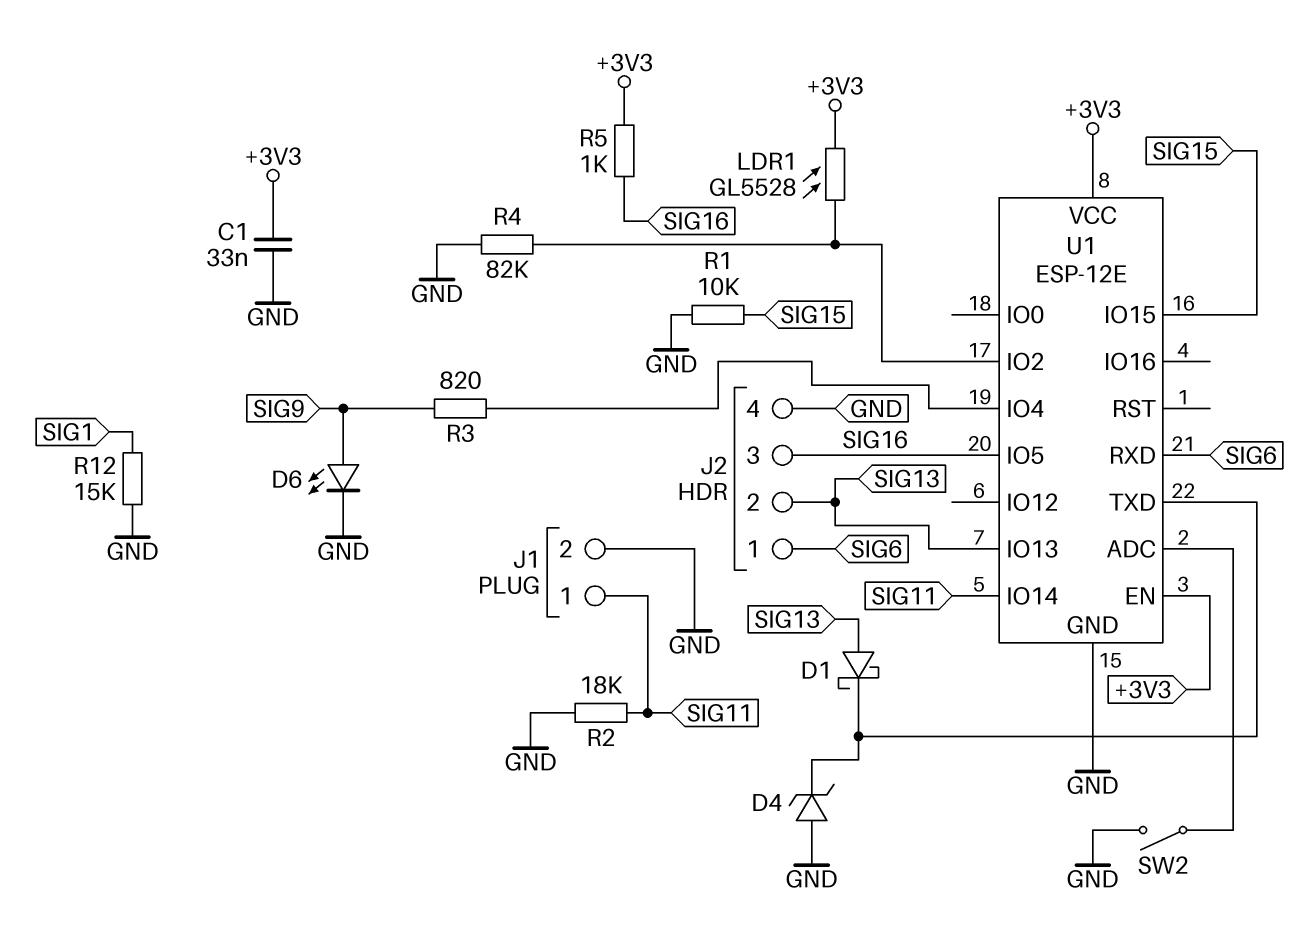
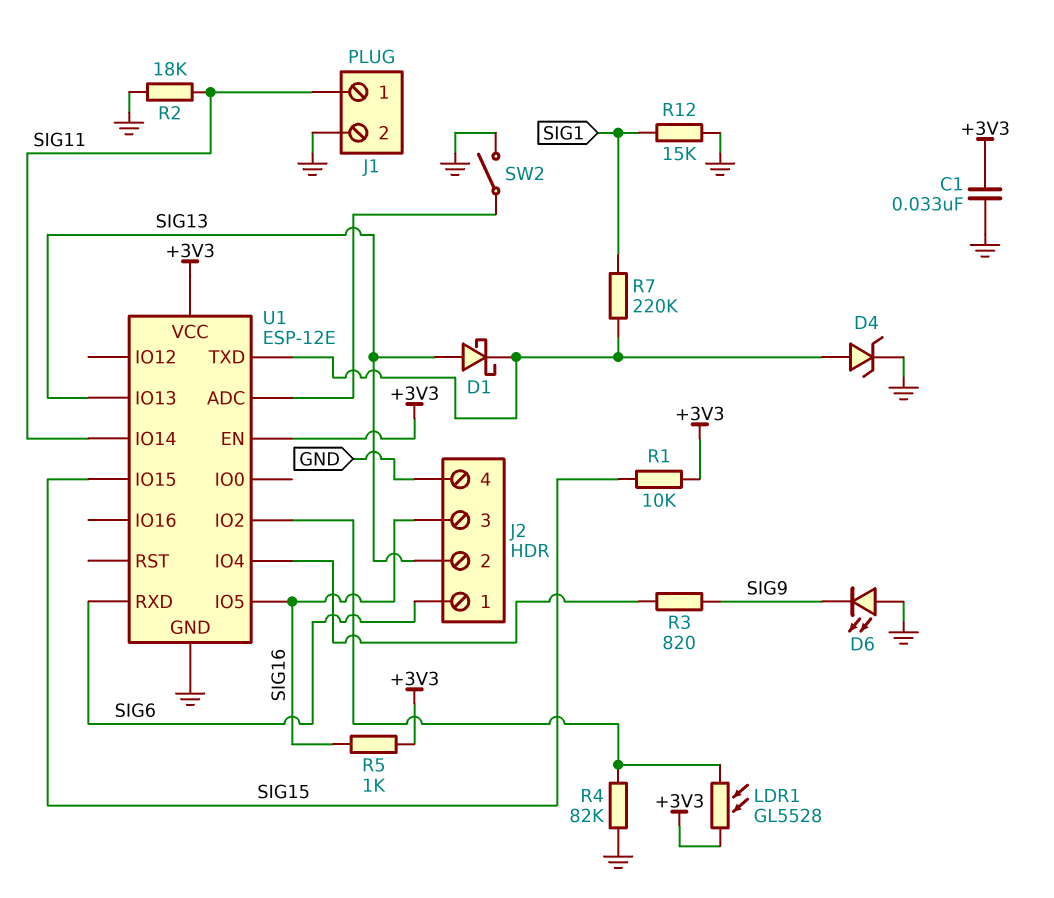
D4: zener (A GND, K U1/TXD) -> zener (A U1/TXD, K GND)
D6: LED (A SIG9, K GND) -> LED (A GND, K SIG9)
R1: 10k (GND, SIG15) -> 10k (+3V3, SIG15)
R7: none -> 220k (SIG1, U1/TXD)

